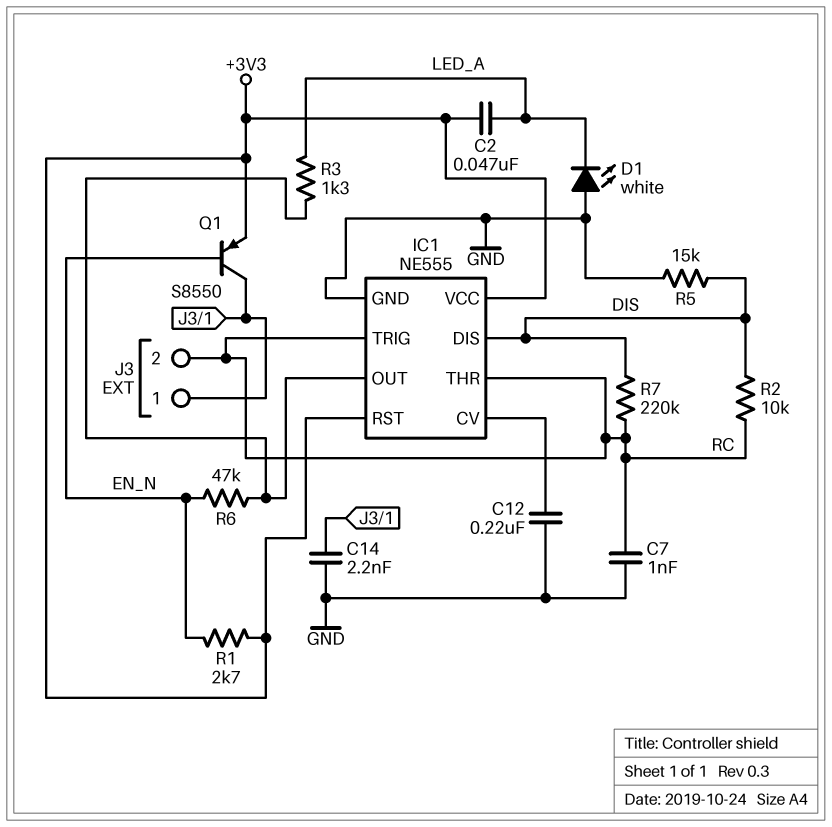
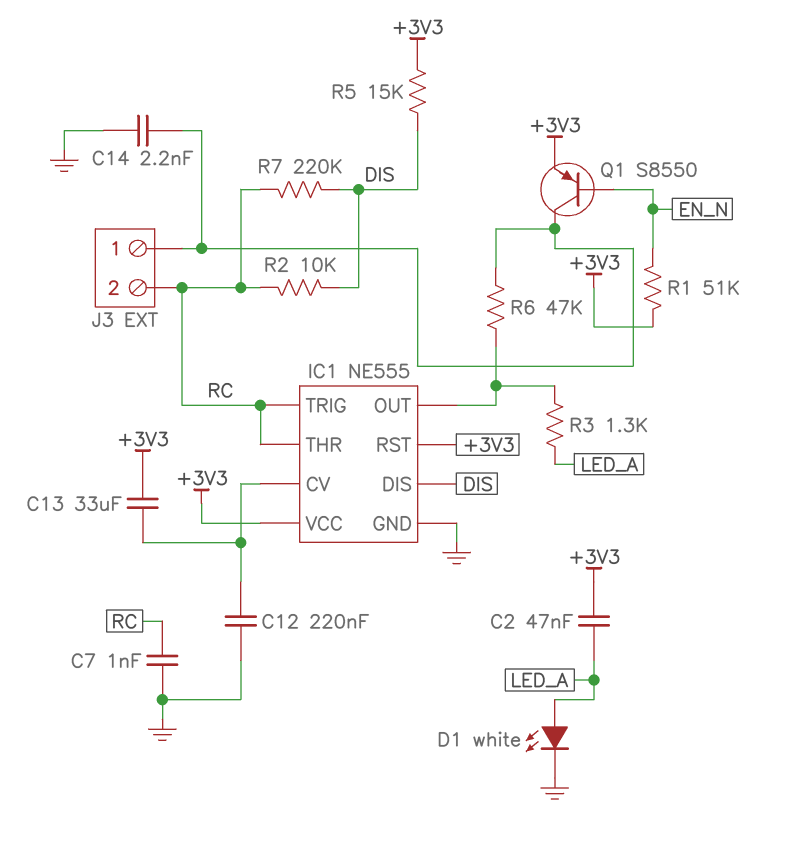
C13: none -> 33uF (+3V3, IC1/CV)
D1: LED white (A GND, K LED_A) -> LED white (A LED_A, K GND)
R1: 2.7k (+3V3, EN_N) -> 51k (+3V3, EN_N)
R5: 15k (DIS, GND) -> 15k (+3V3, DIS)
R6: 47k (EN_N, IC1/OUT) -> 47k (IC1/OUT, J3/1)

